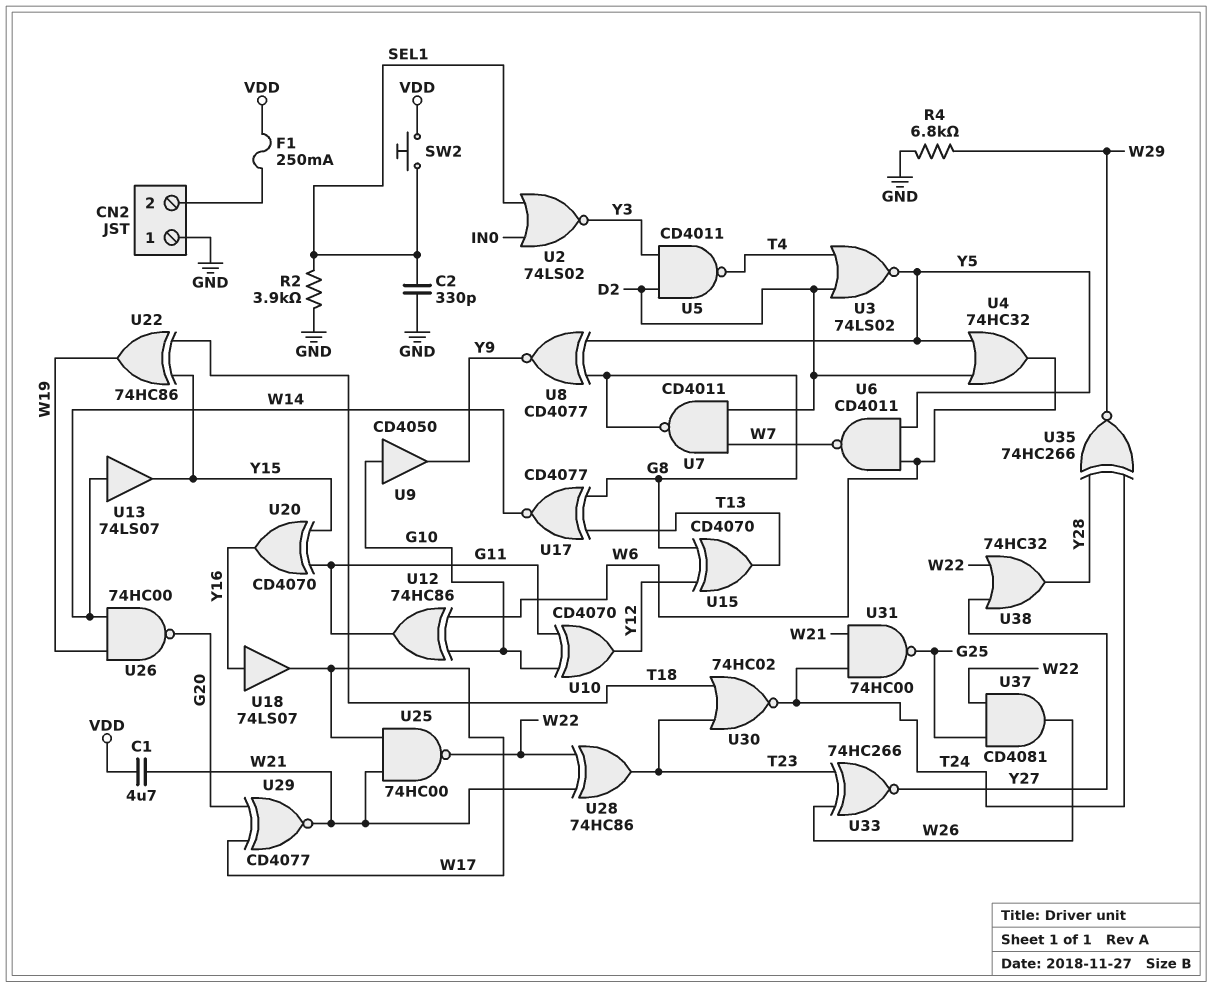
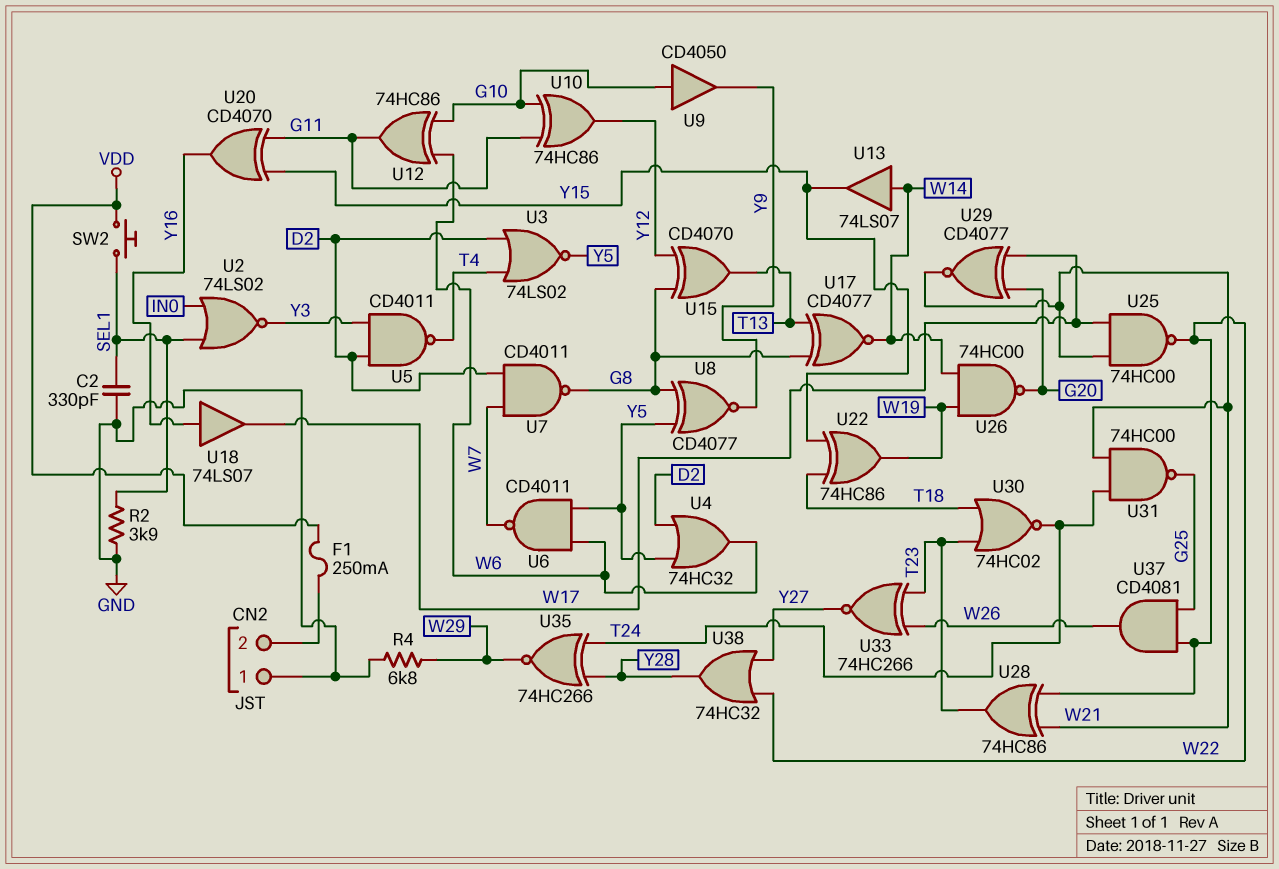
C1: 4.7uF (VDD, W21) -> none
U10: XOR CD4070 (in G10, in G11, out Y12) -> XOR 74HC86 (in G10, in G11, out Y12)

